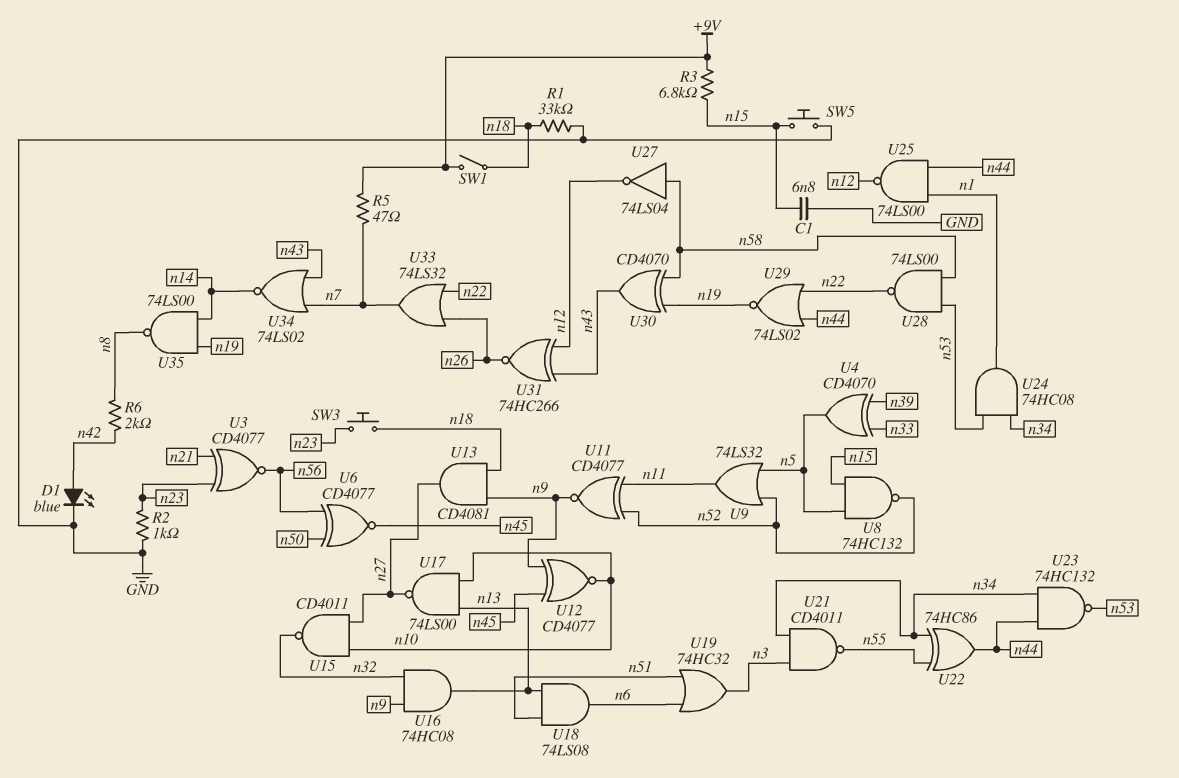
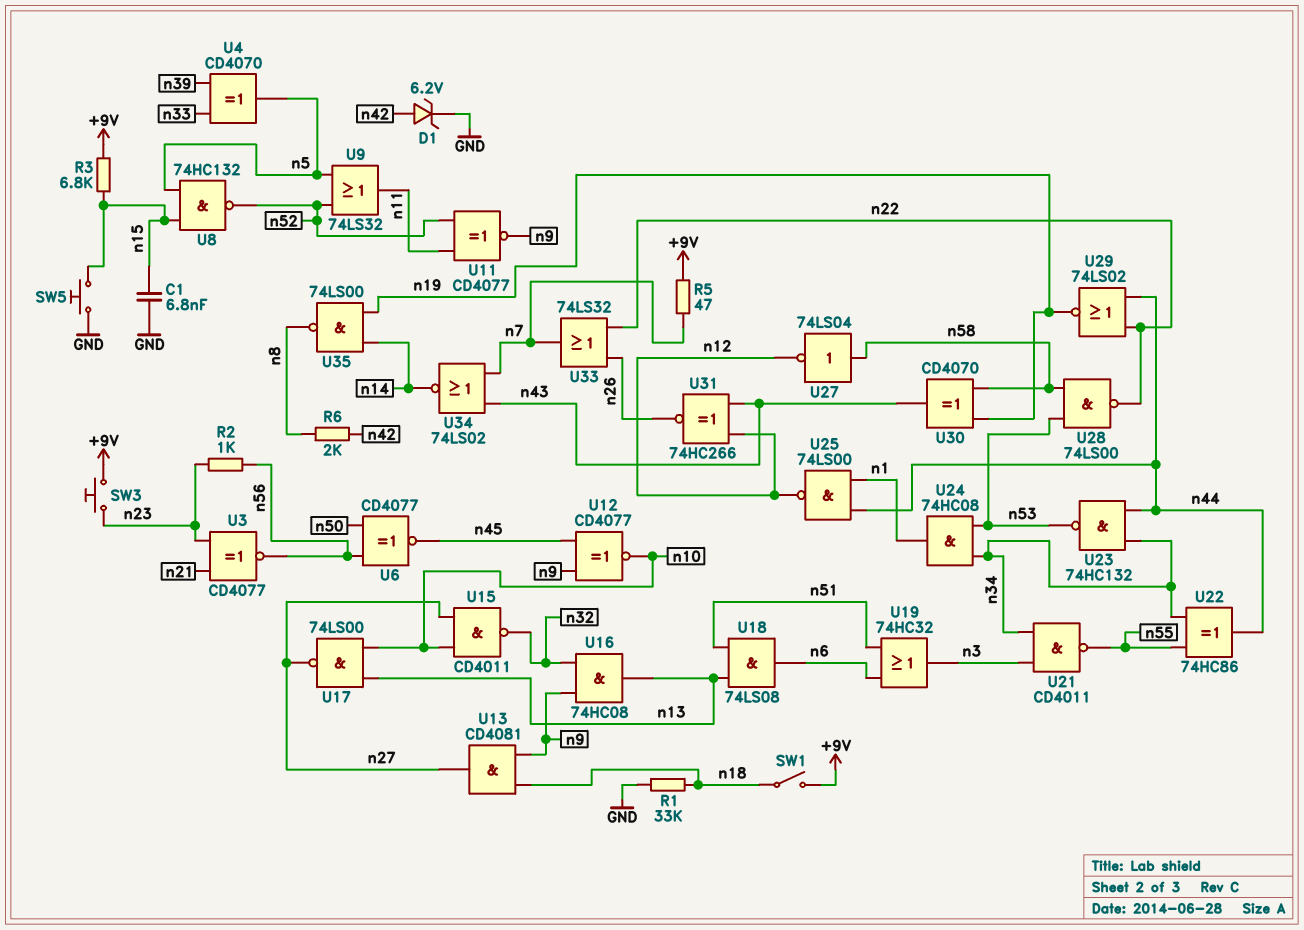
D1: LED blue (A n42, K GND) -> zener 6.2V (A n42, K GND)
R2: 1k (GND, n23) -> 1k (n23, n56)
SW3: button (n18, n23) -> button (+9V, n23)

